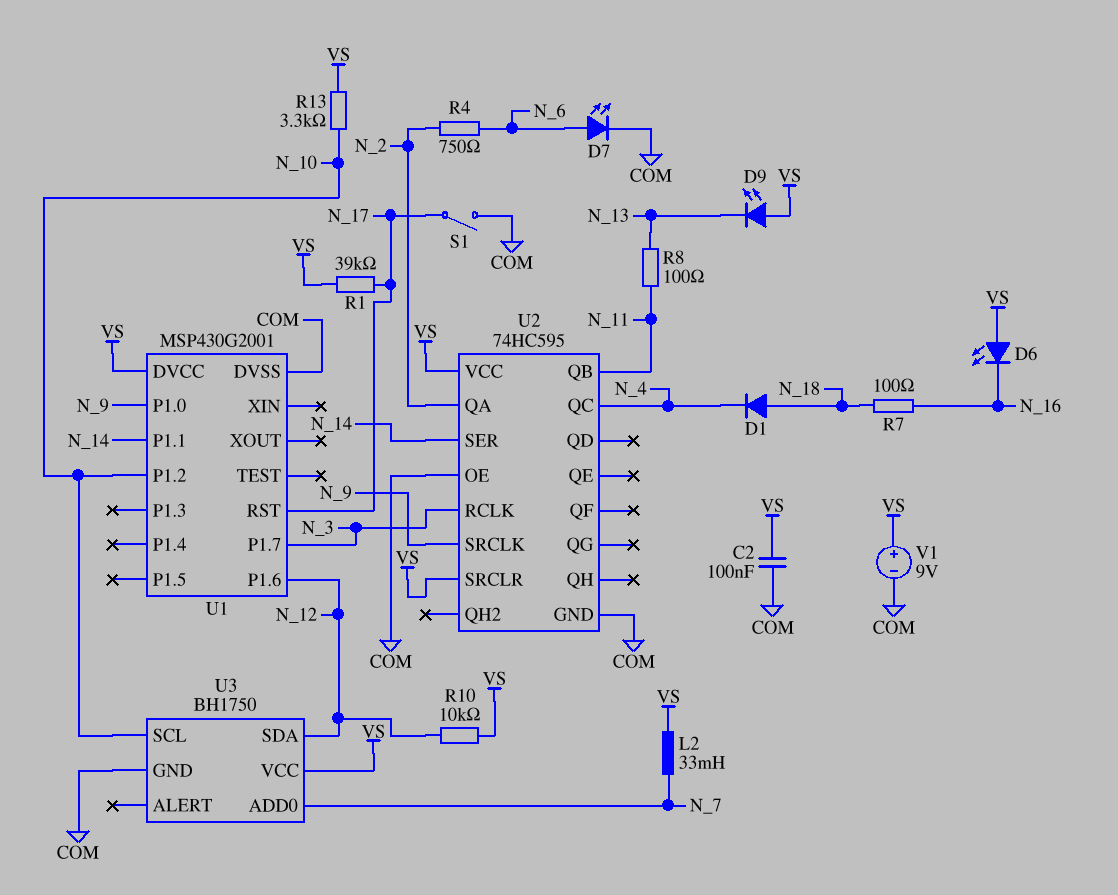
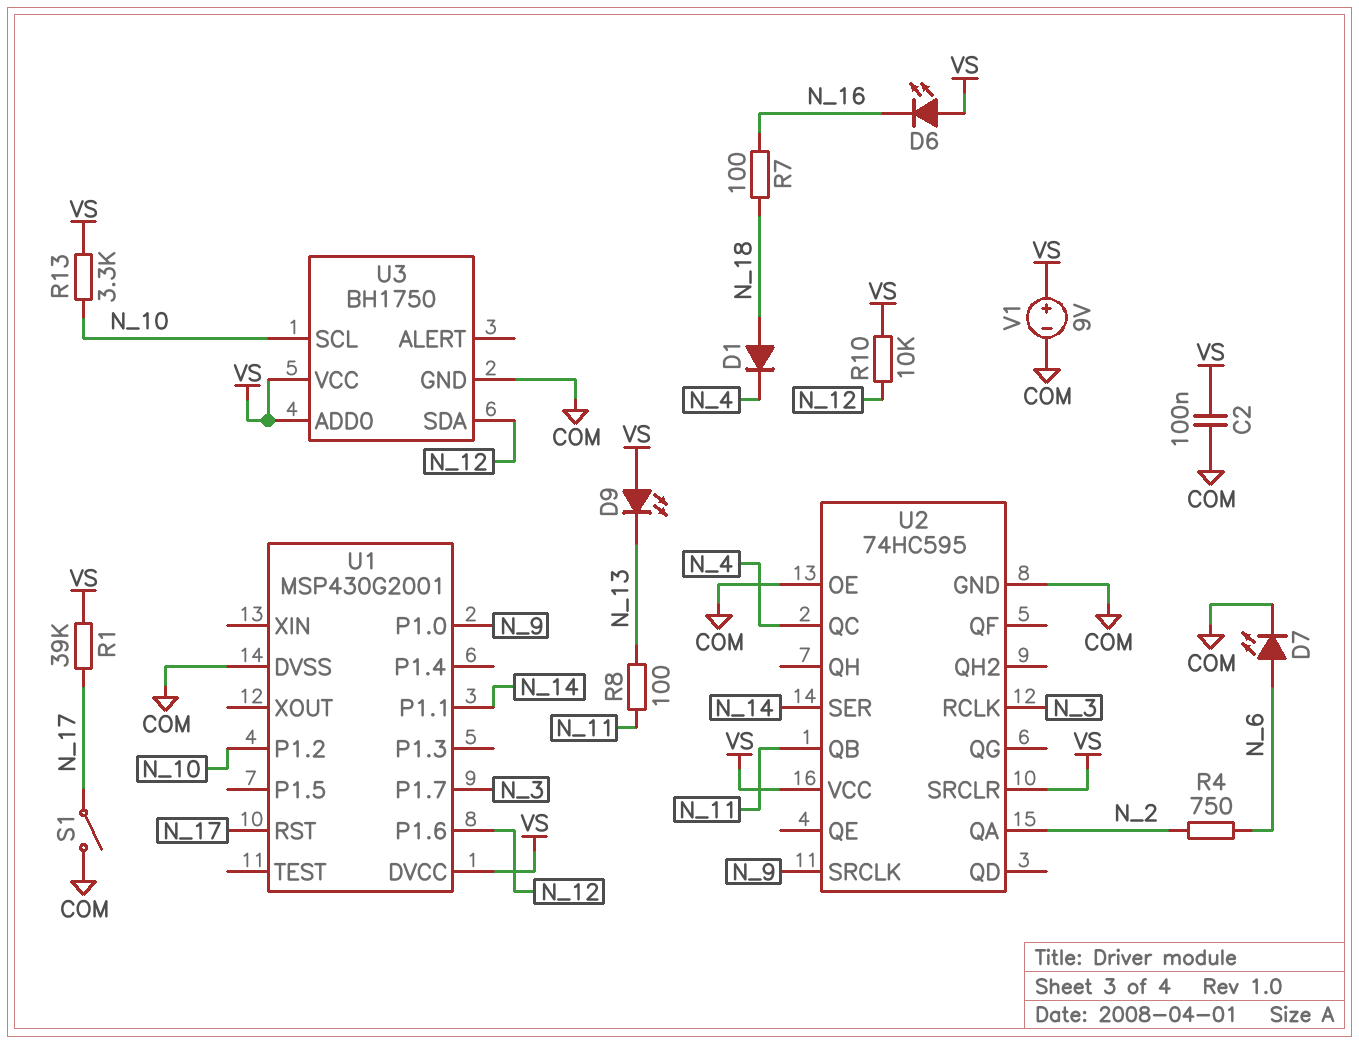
L2: 33mH (N_7, VS) -> none
U3 pin ADD0: N_7 -> VS

